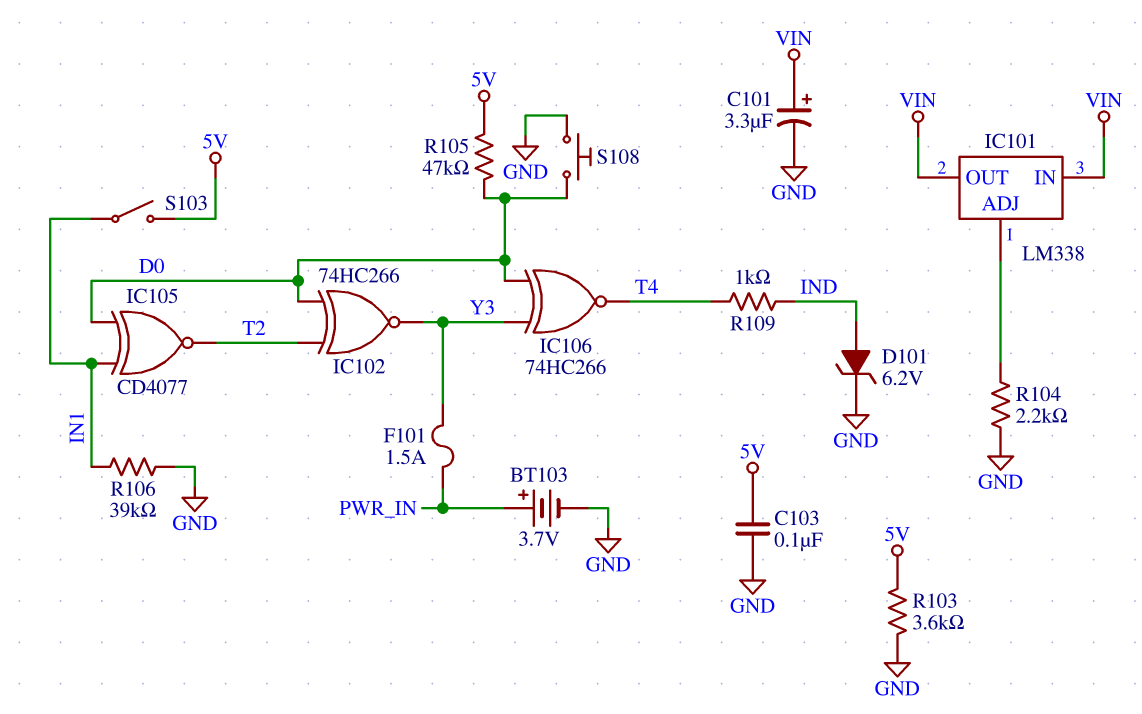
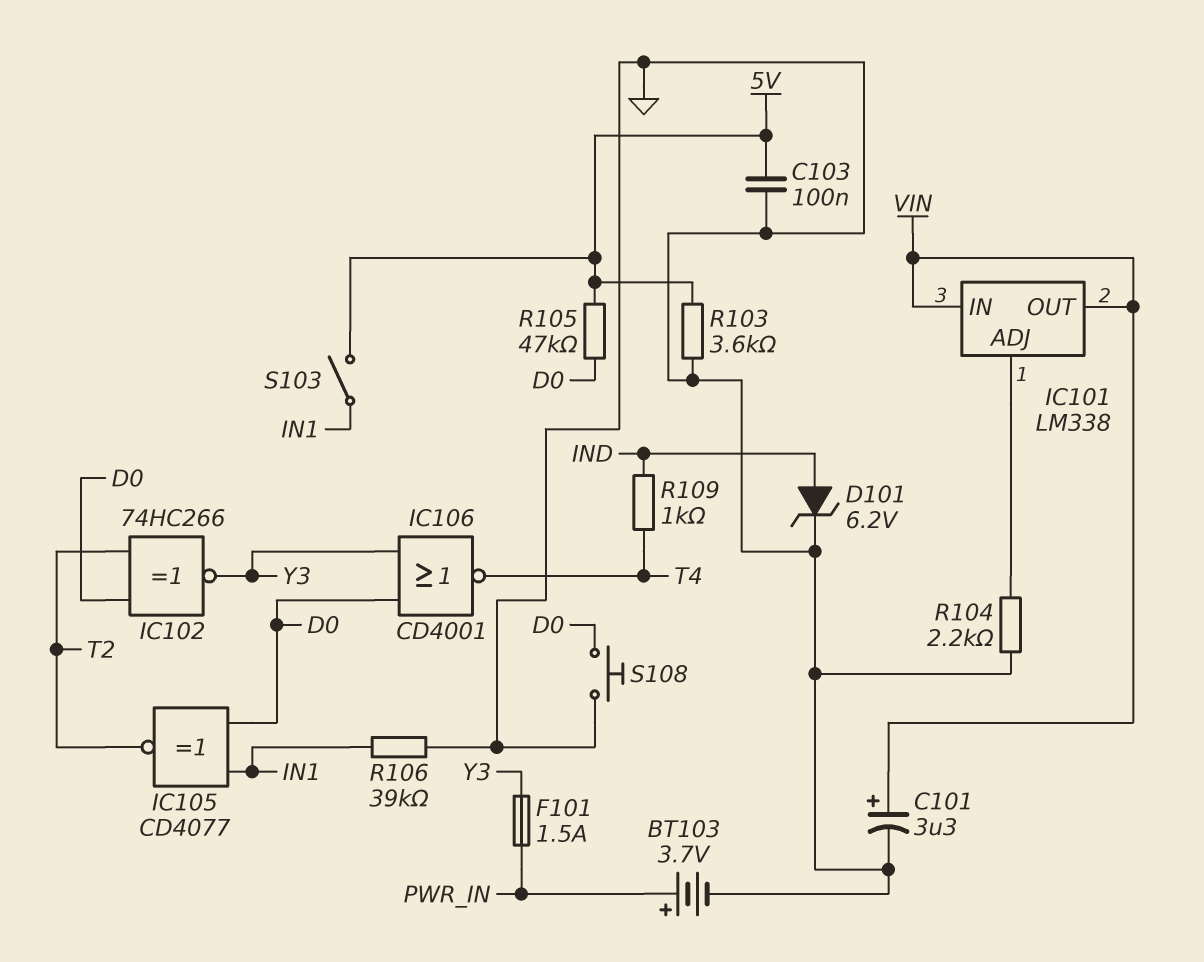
IC106: XNOR 74HC266 (in D0, in Y3, out T4) -> NOR CD4001 (in D0, in Y3, out T4)

